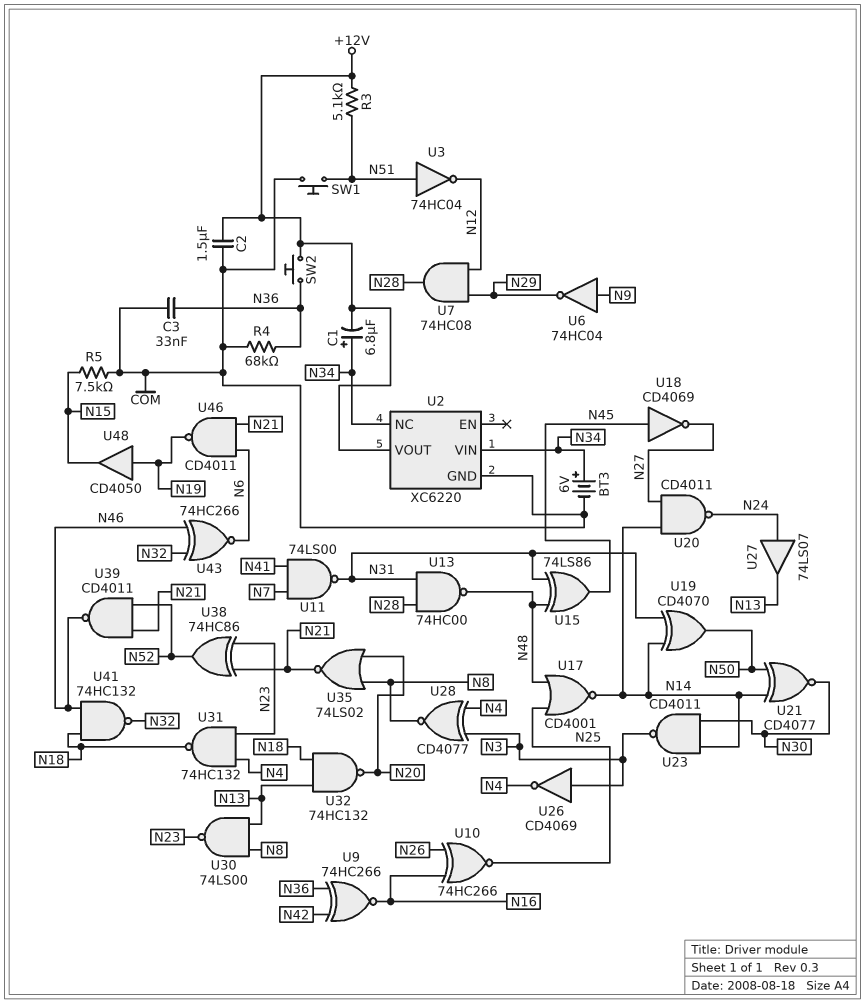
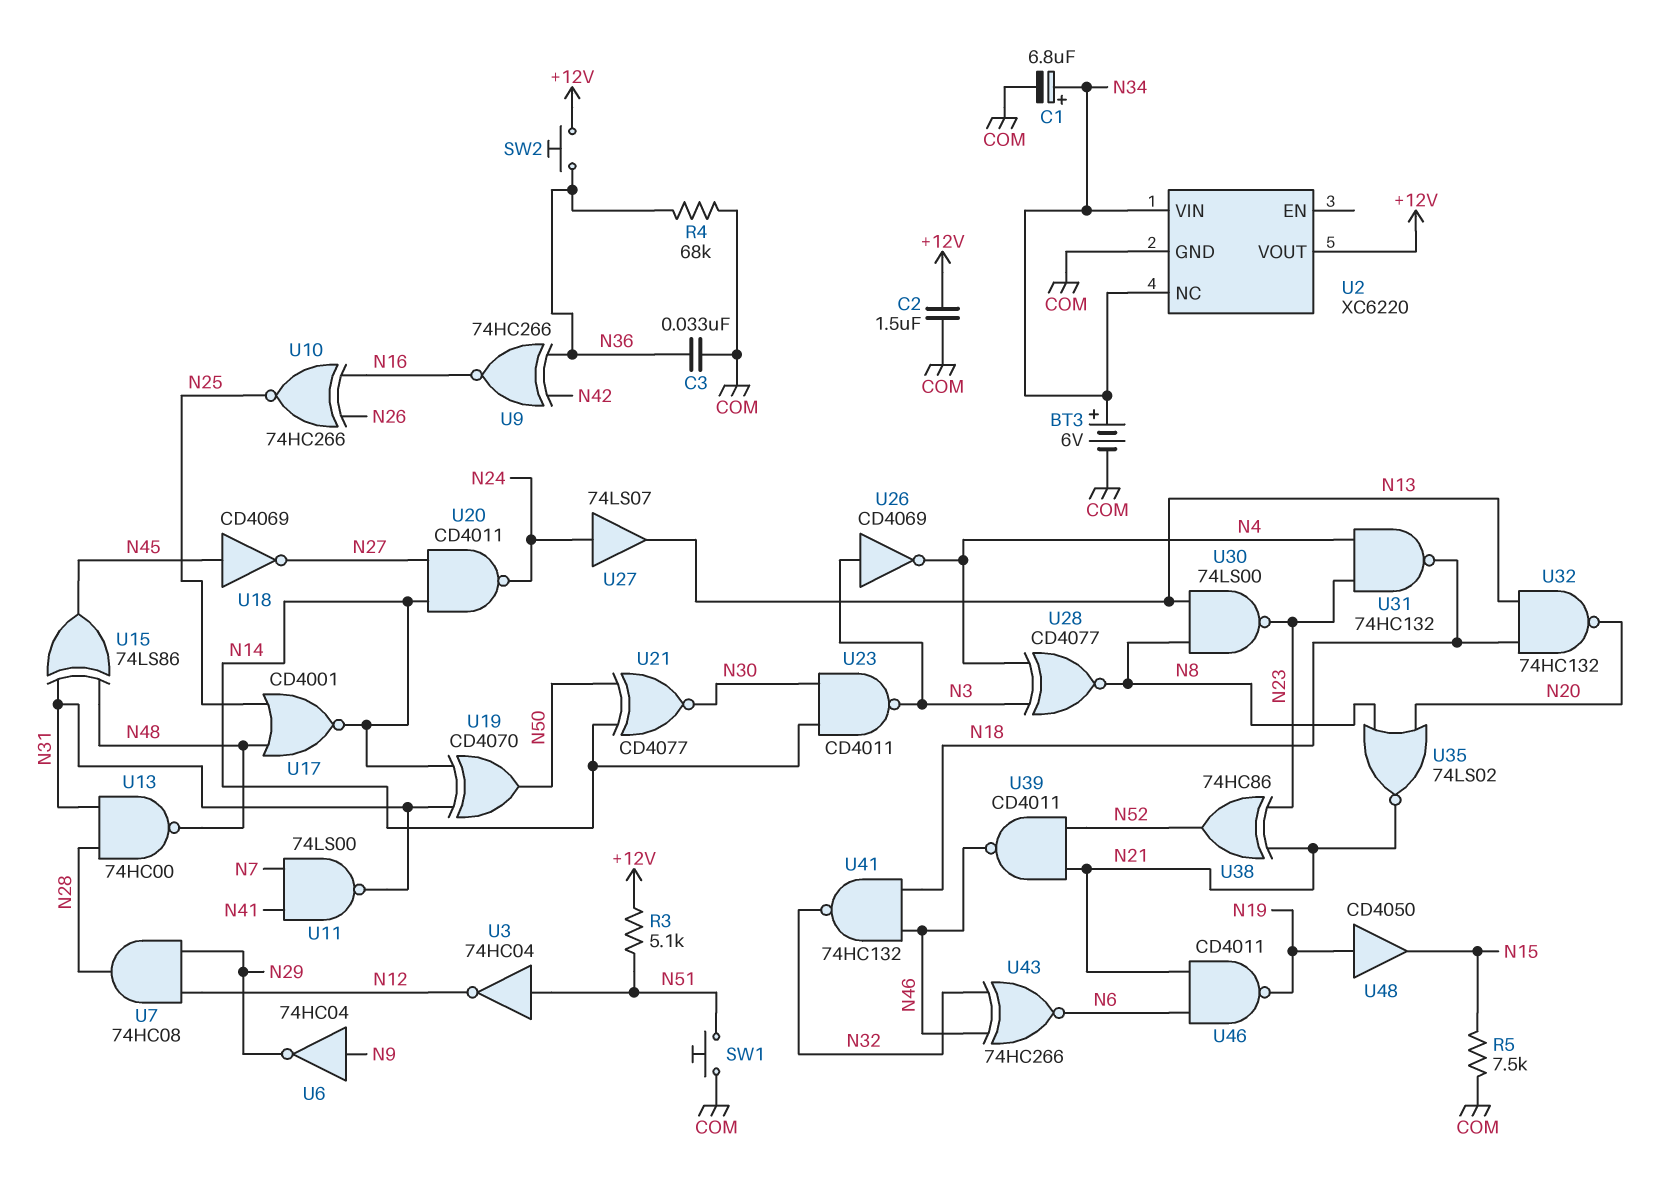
C1: 6.8uF (plus N34, minus +12V) -> 6.8uF (plus N34, minus COM)

